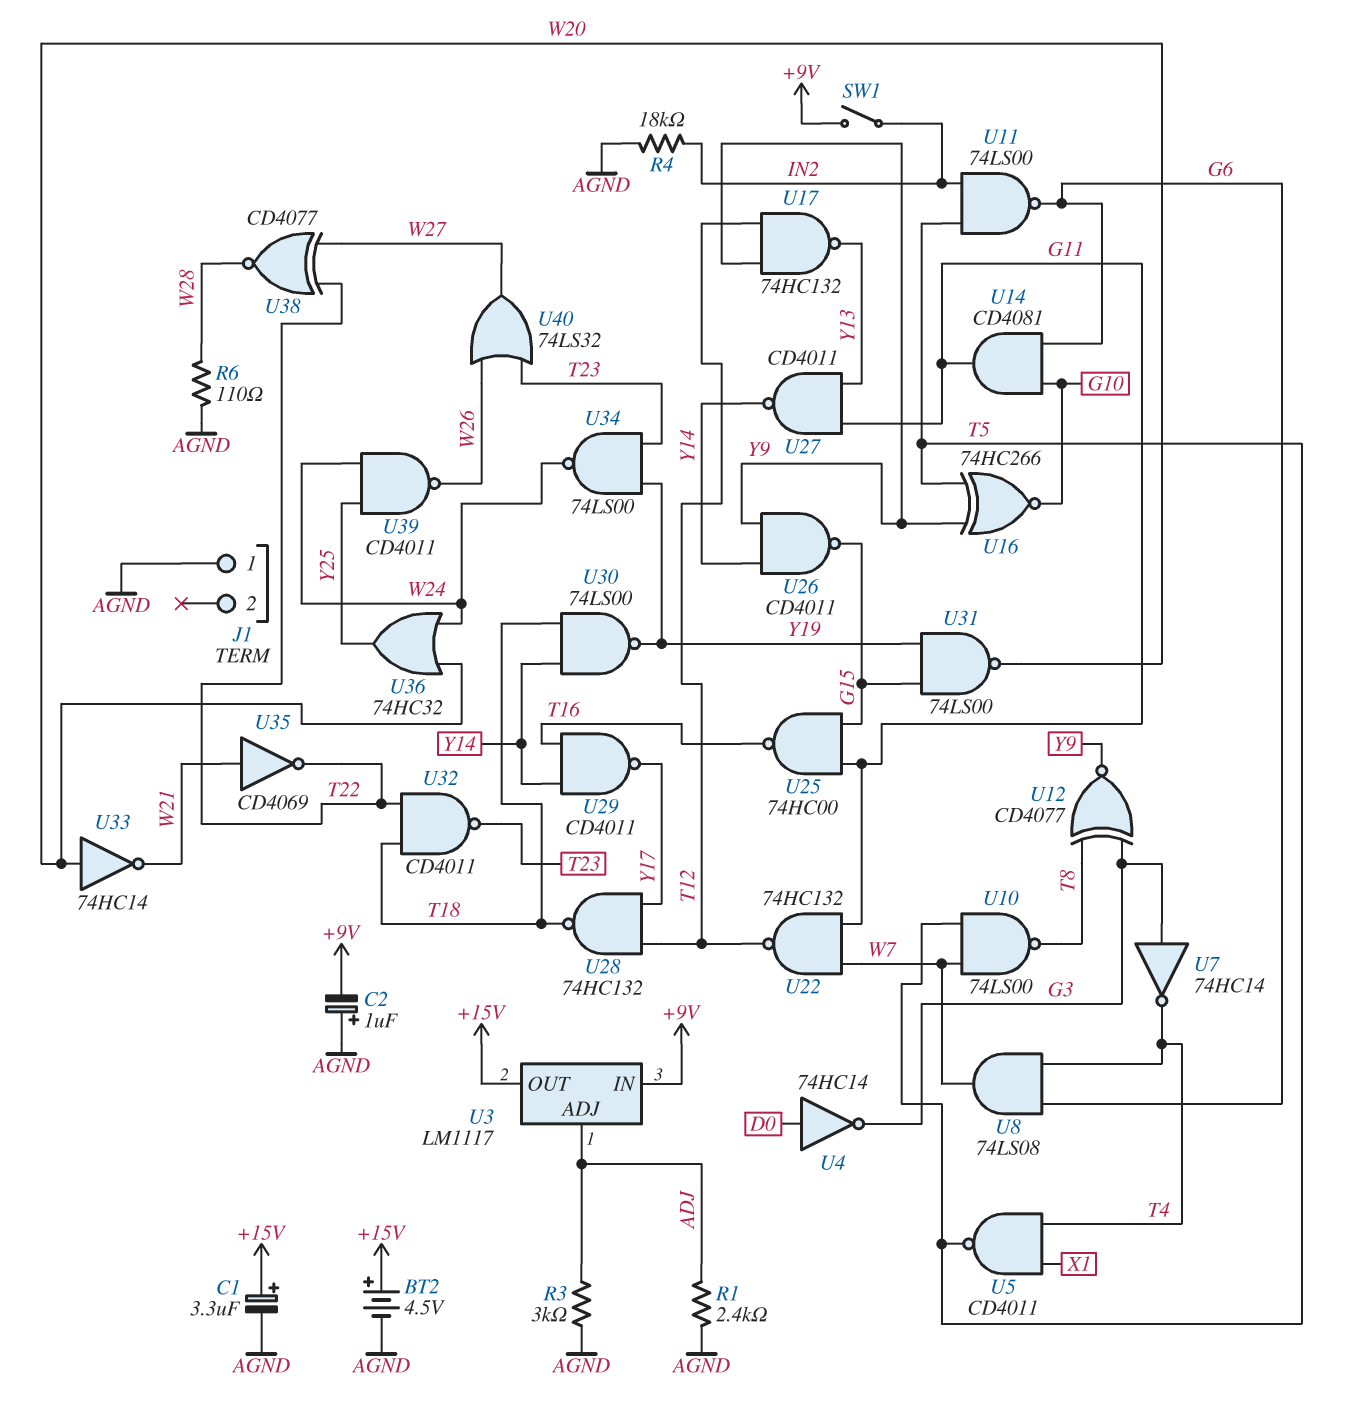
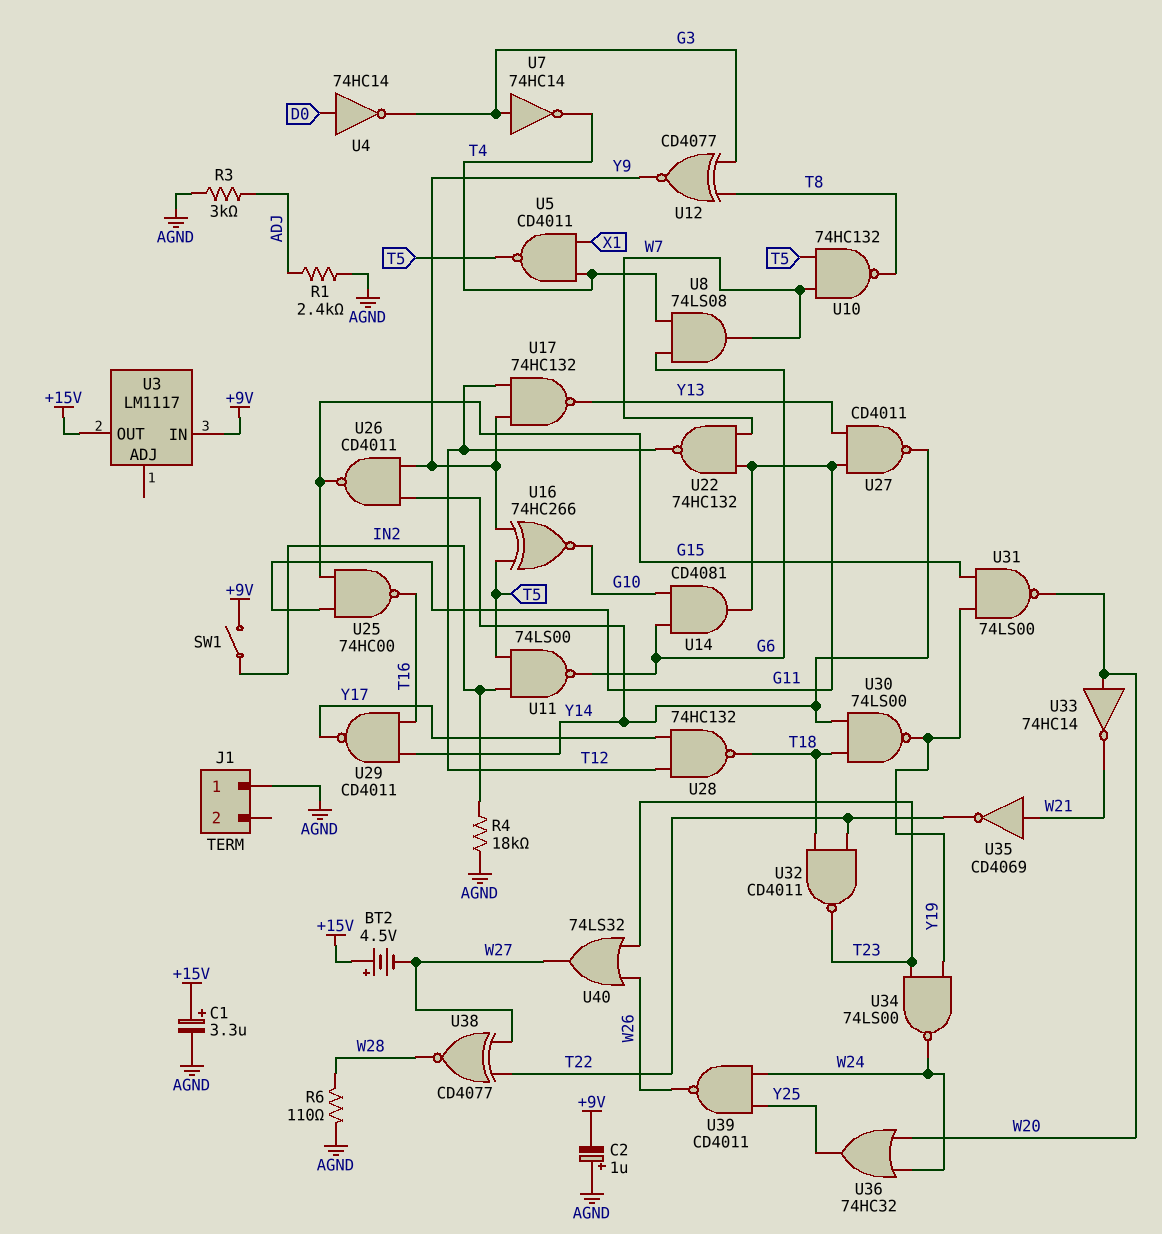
BT2: 4.5V (plus +15V, minus AGND) -> 4.5V (plus +15V, minus W27)
U3 pin ADJ: ADJ -> none
U10: NAND 74LS00 (in T5, in W7, out T8) -> NAND 74HC132 (in T5, in W7, out T8)

